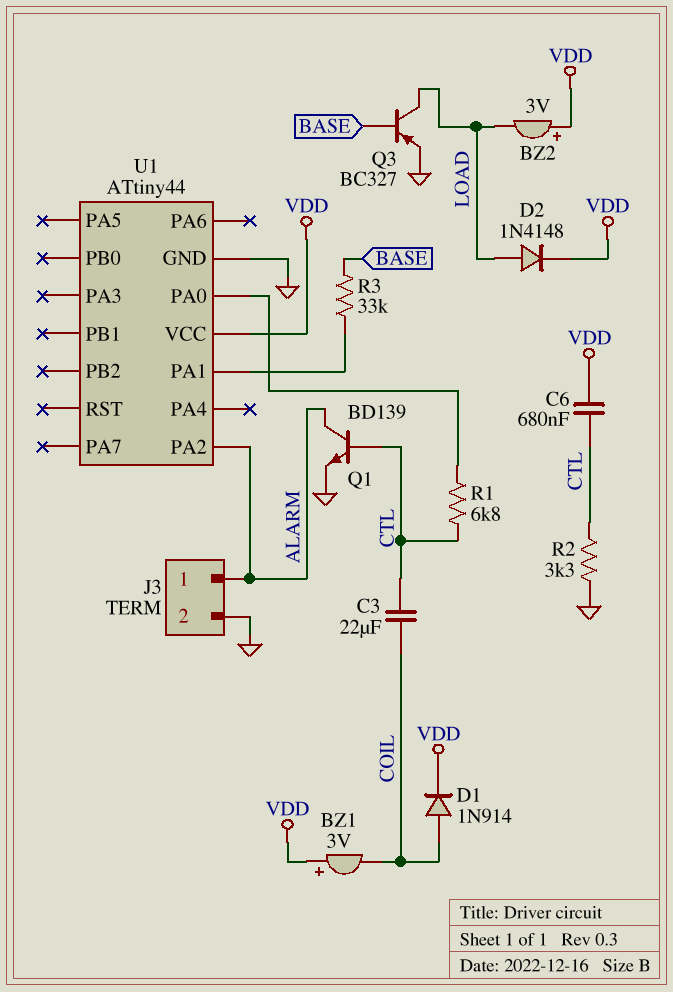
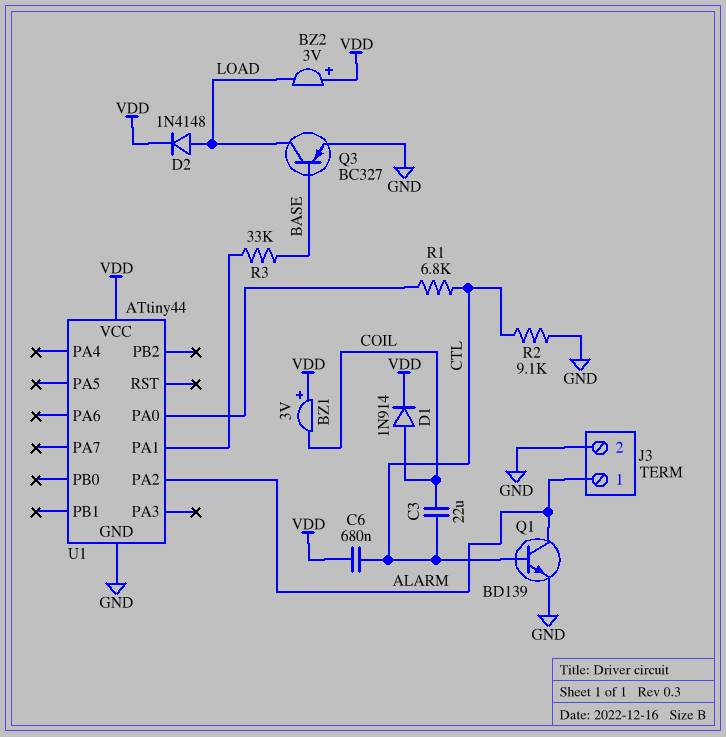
R2: 3.3k (CTL, GND) -> 9.1k (CTL, GND)

